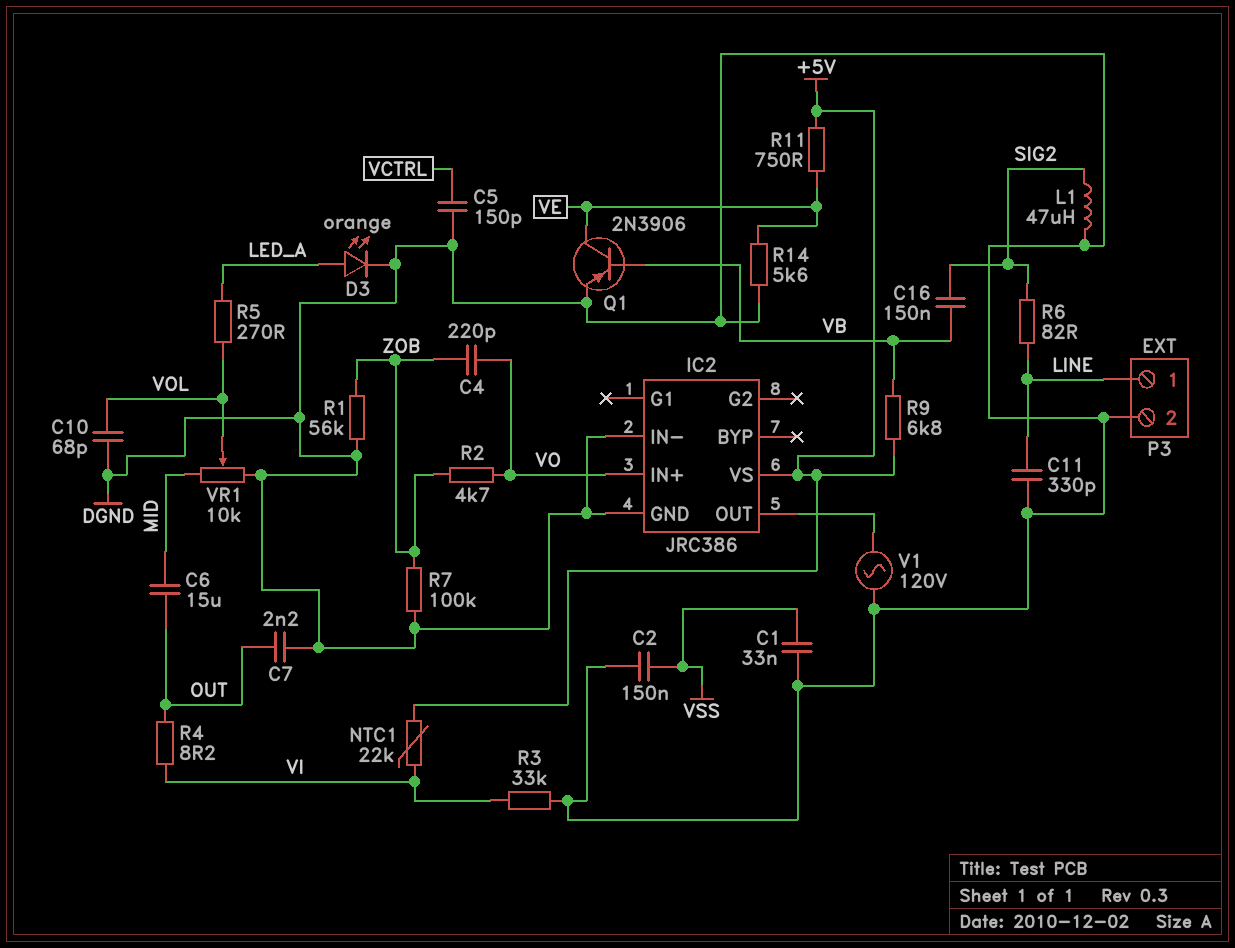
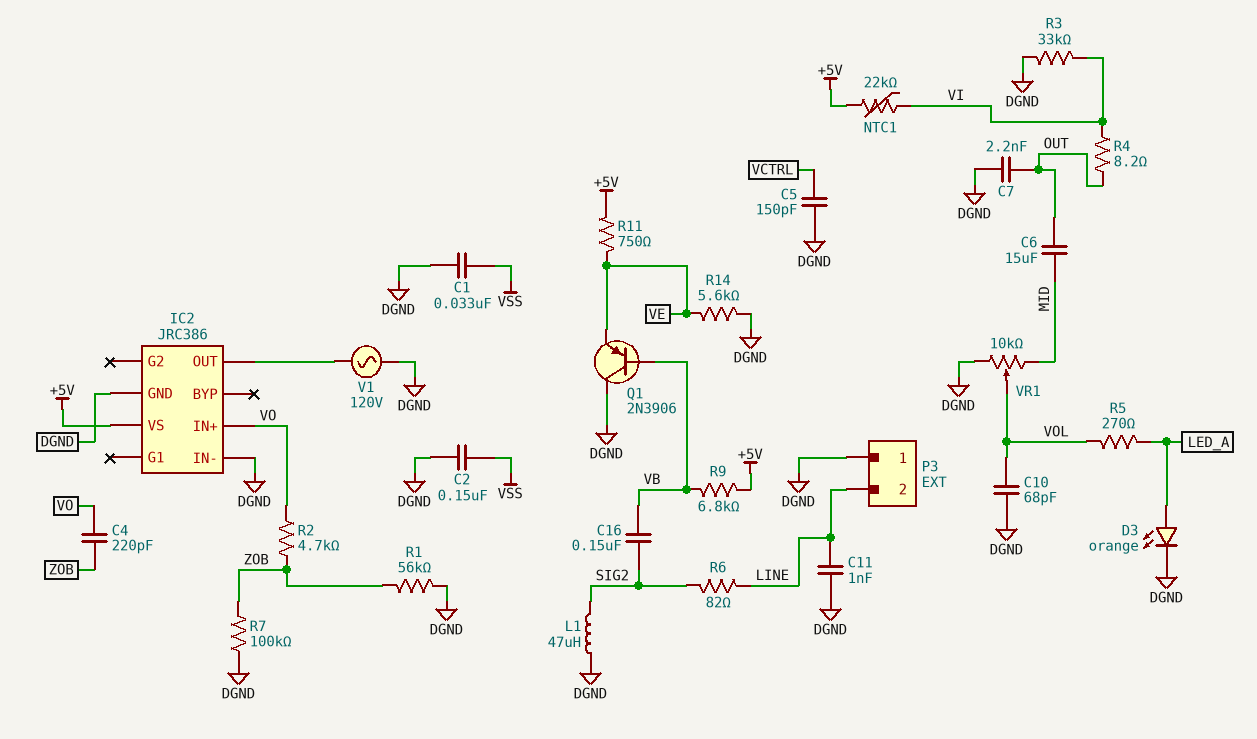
C11: 330pF (DGND, LINE) -> 1nF (DGND, LINE)
P3 pin 1: LINE -> DGND
P3 pin 2: DGND -> LINE
Q1: PNP 2N3906 (B VB, C VE, E DGND) -> PNP 2N3906 (B VB, C DGND, E VE)

